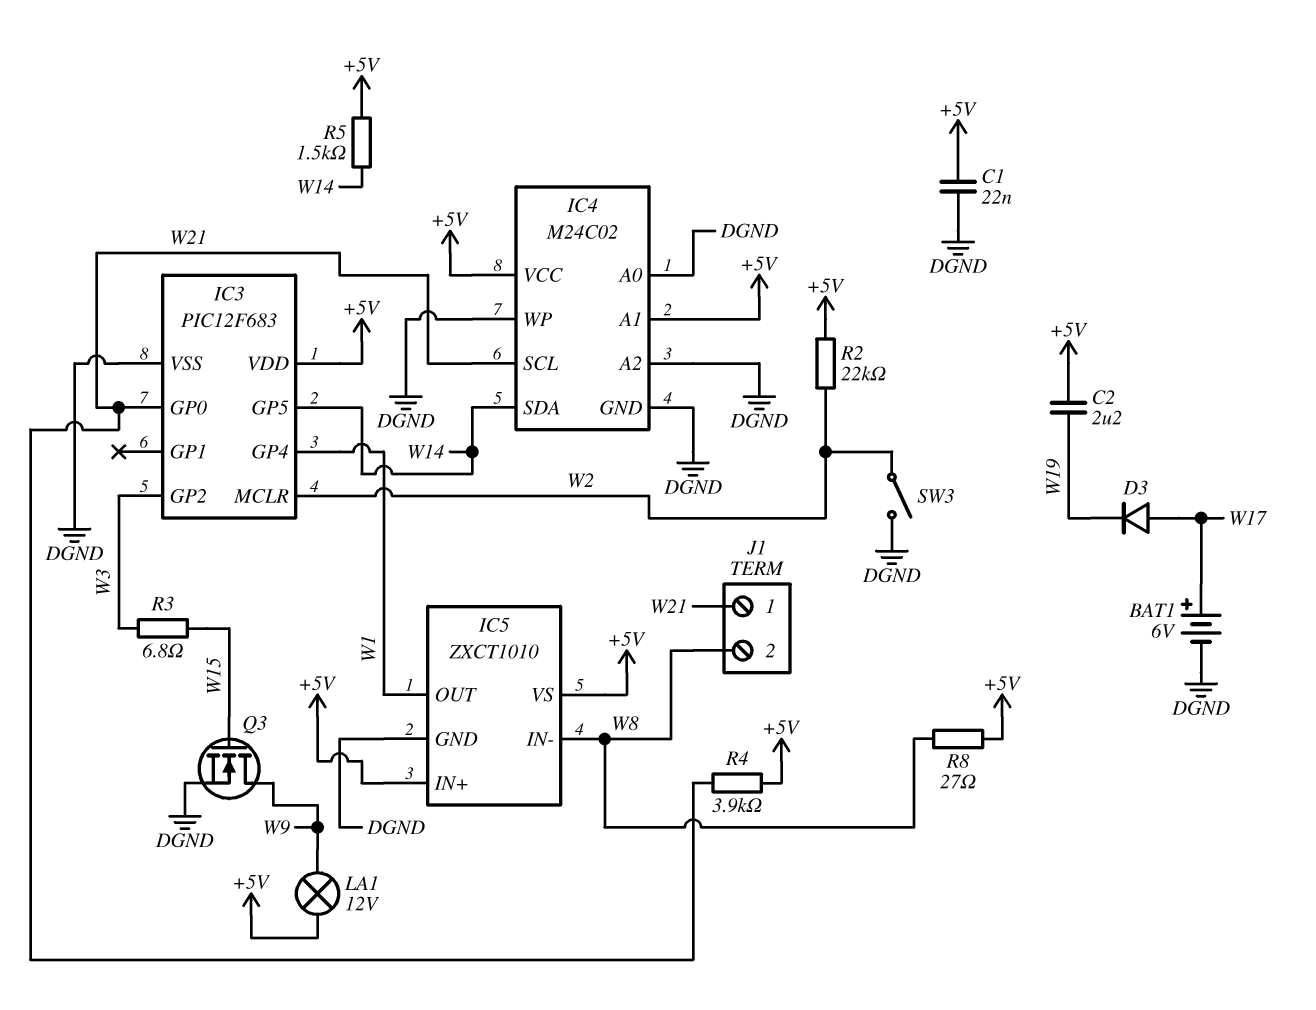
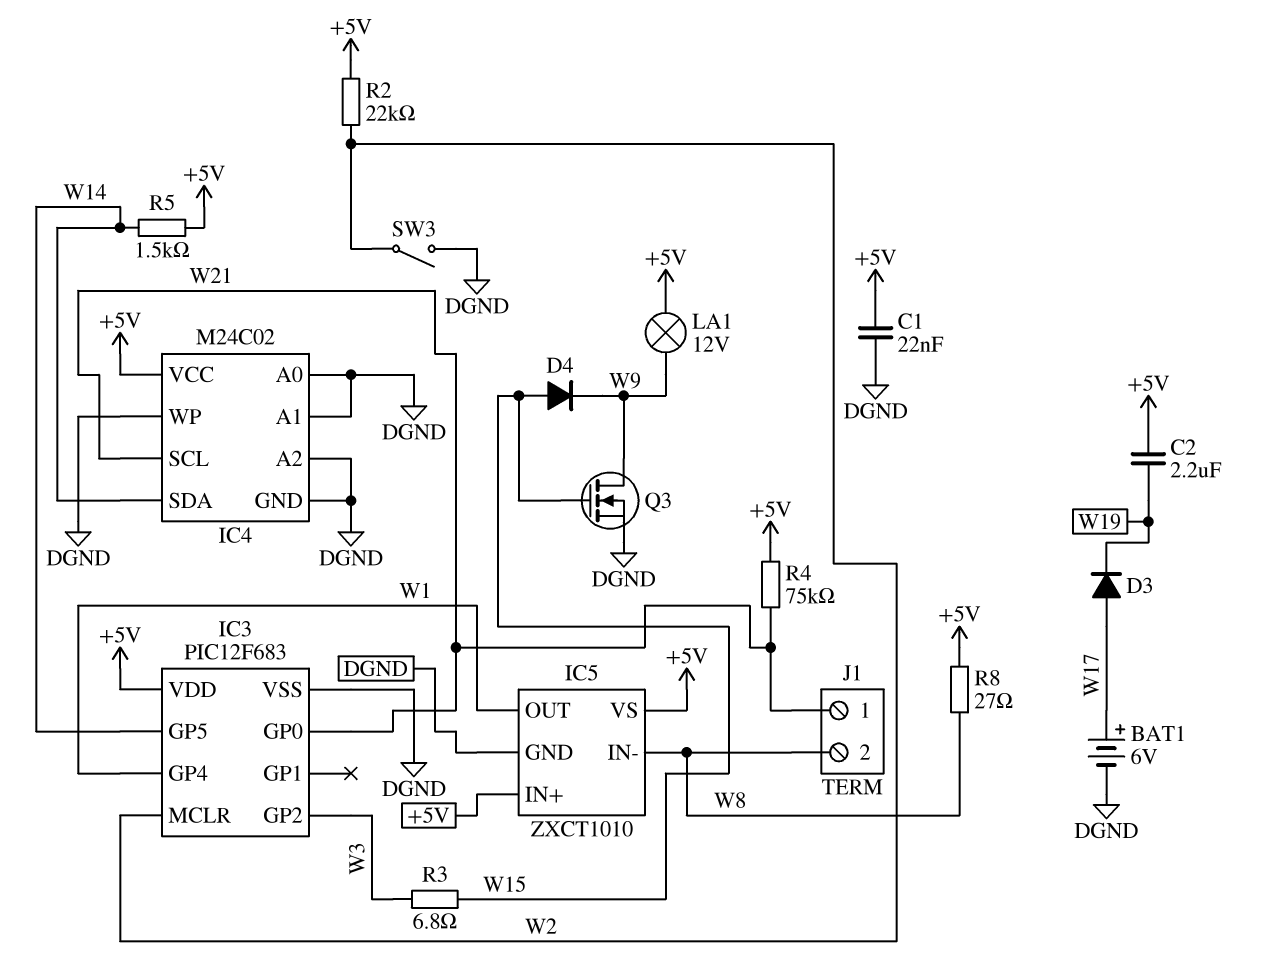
D4: none -> diode (A W15, K W9)
IC4 pin A1: +5V -> DGND
R4: 3.9k (+5V, W21) -> 75k (+5V, W21)

